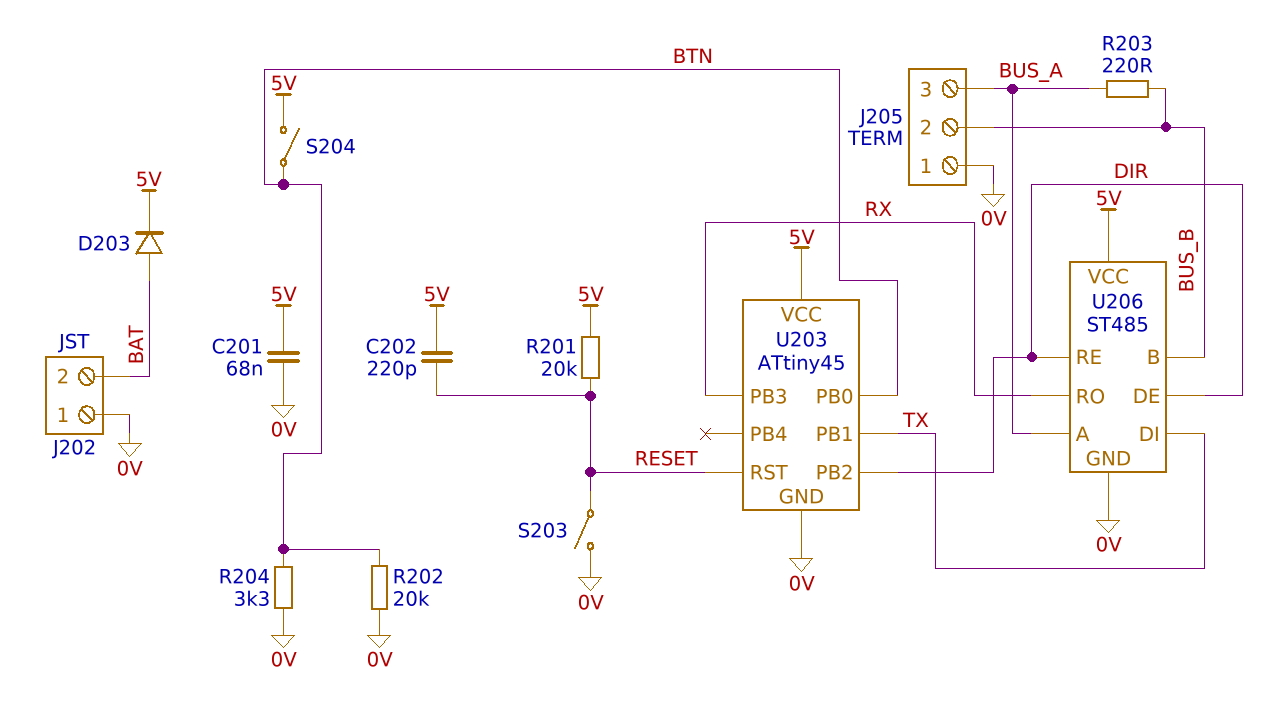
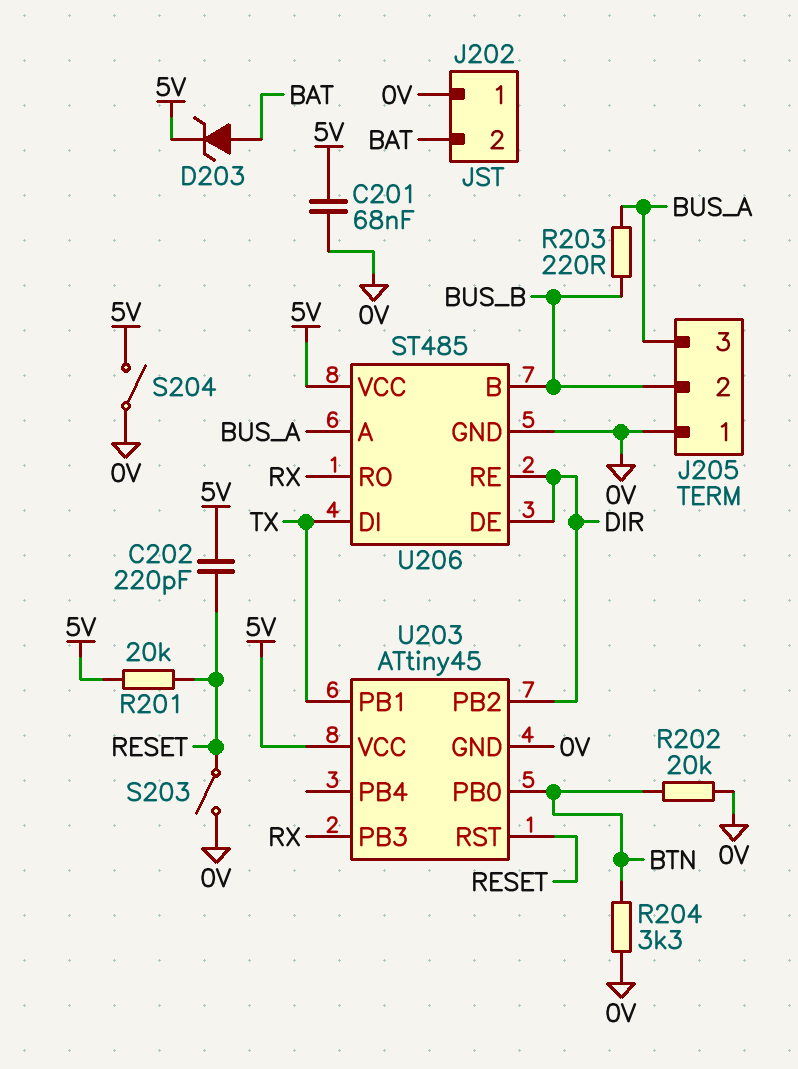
D203: diode (A BAT, K 5V) -> zener (A BAT, K 5V)
S204: switch (5V, BTN) -> switch (0V, 5V)

